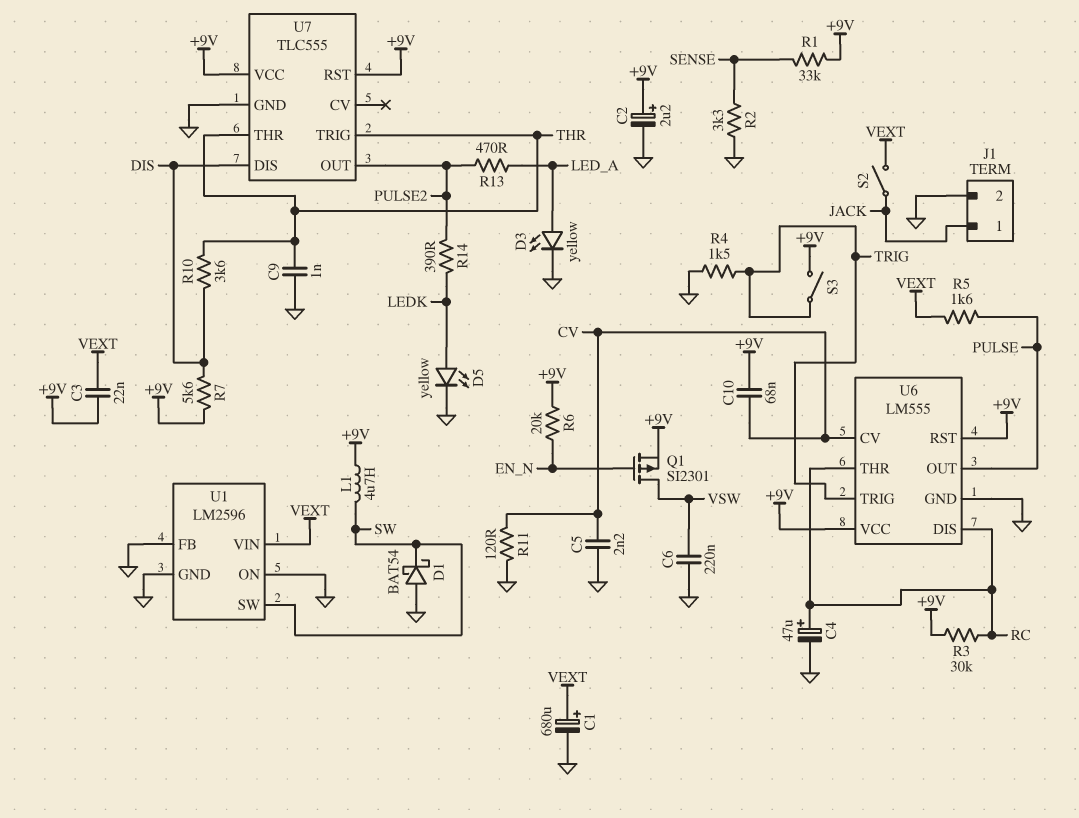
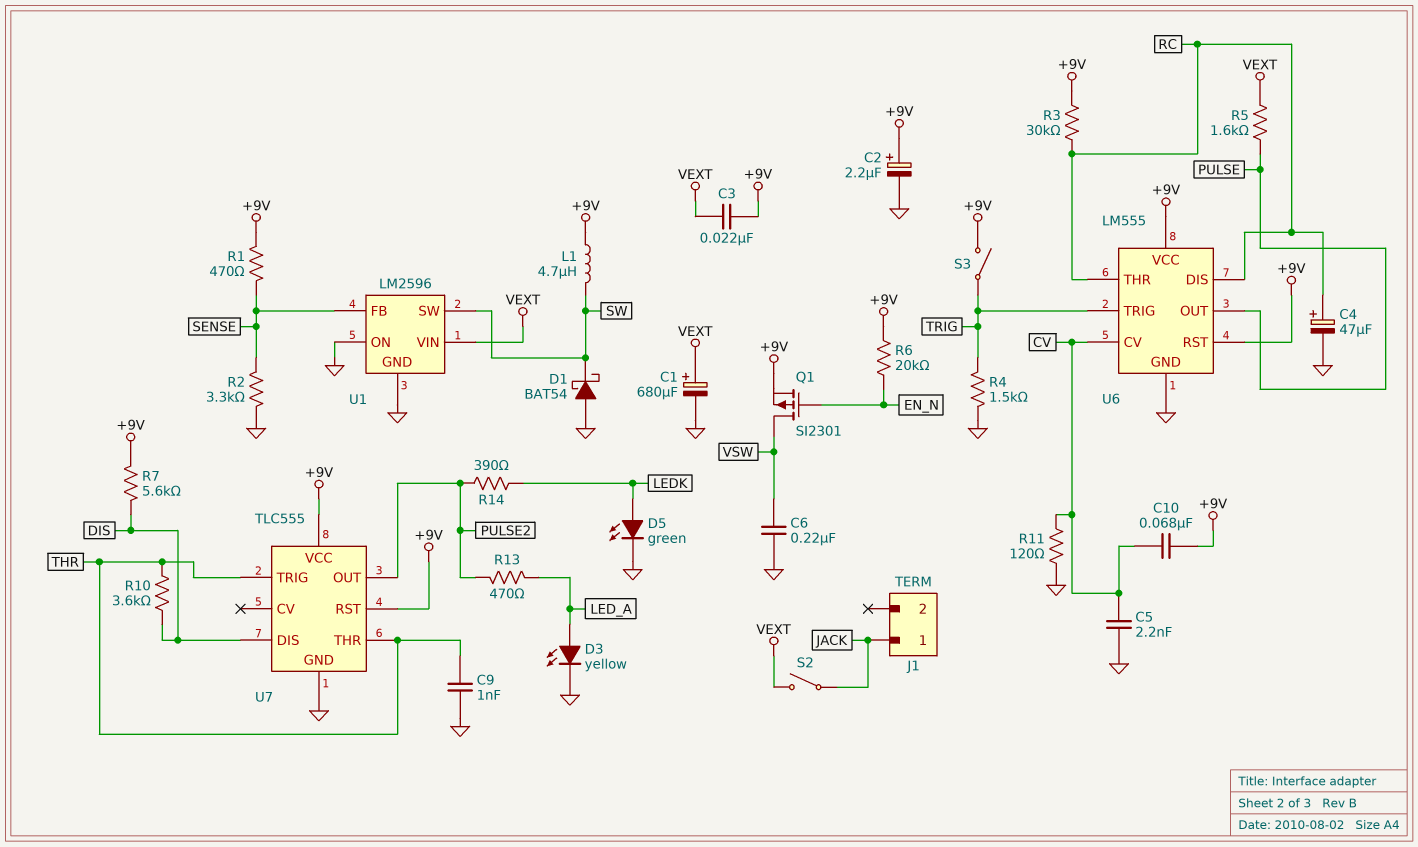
D5: LED yellow (A LEDK, K GND) -> LED green (A LEDK, K GND)
J1 pin 2: GND -> none
R1: 33k (+9V, SENSE) -> 470 (+9V, SENSE)
U1 pin FB: GND -> SENSE

